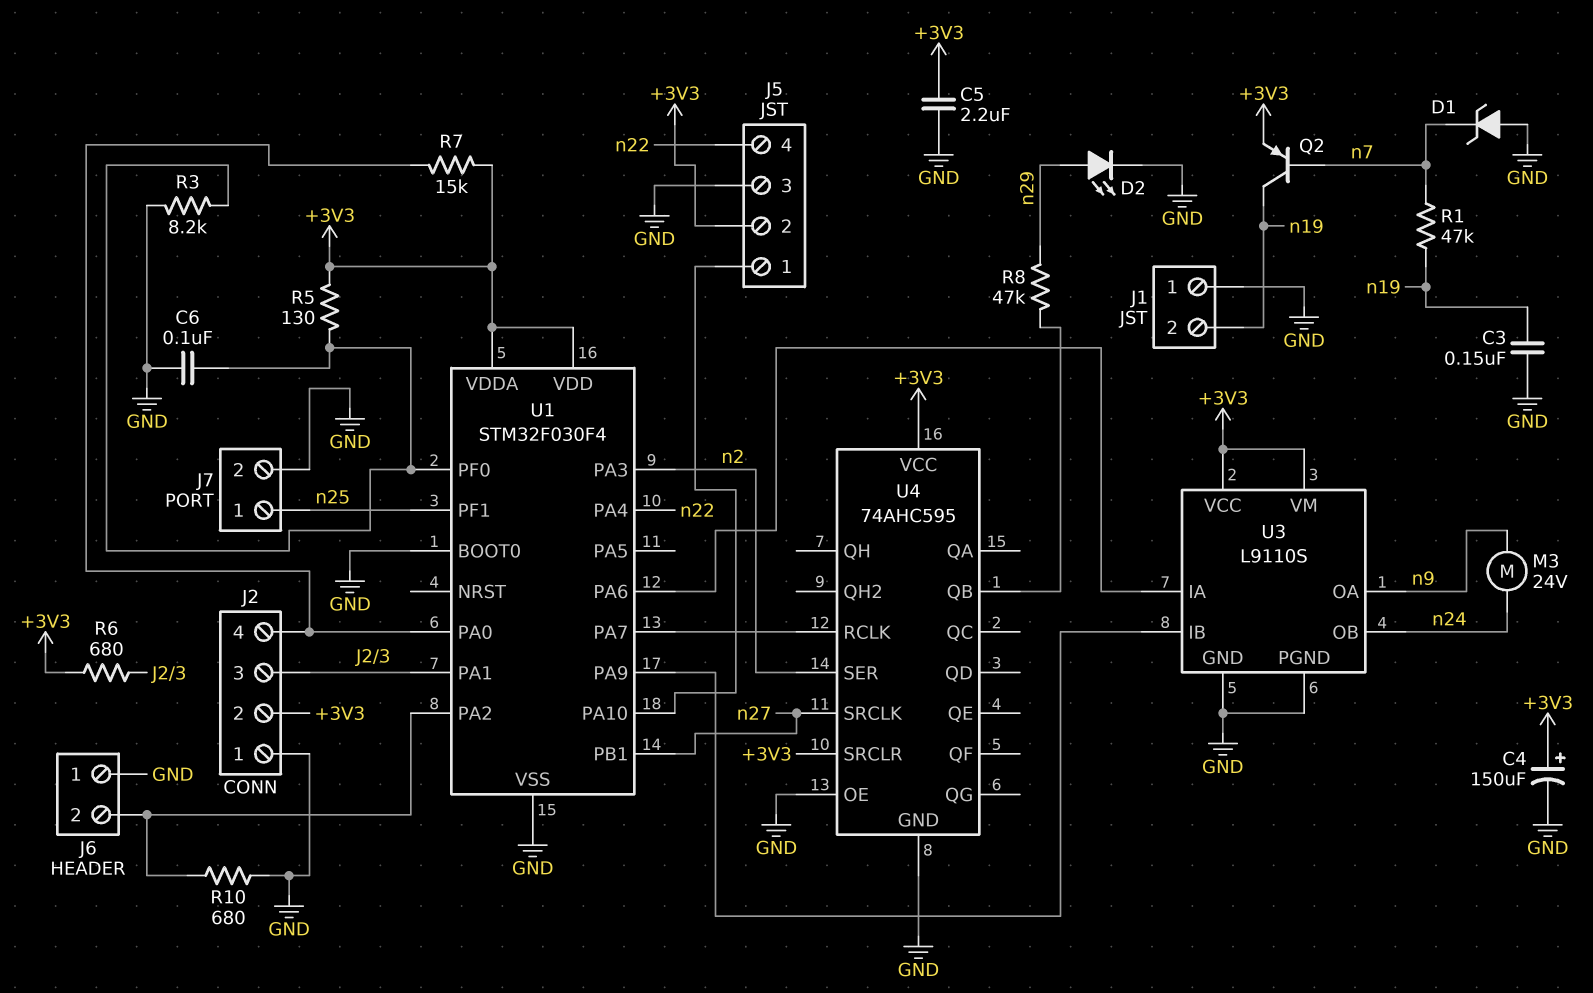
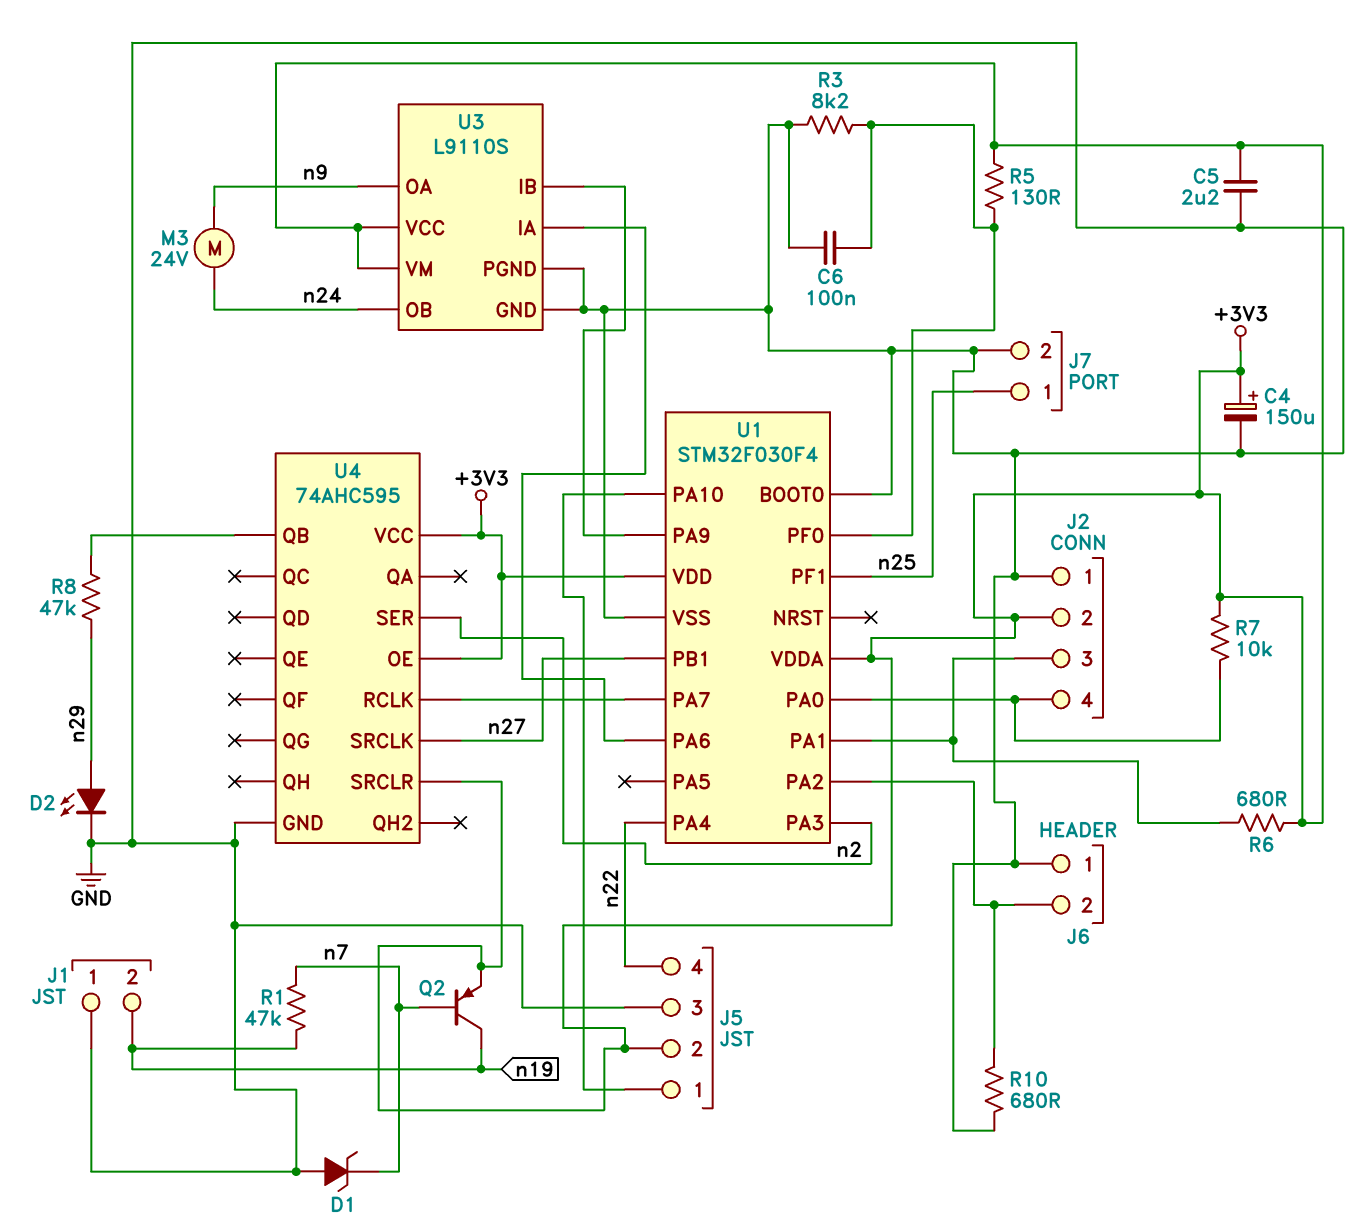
C3: 150nF (GND, n19) -> none
R7: 15k (+3V3, J2/4) -> 10k (+3V3, J2/4)
U4 pin OE: GND -> +3V3

